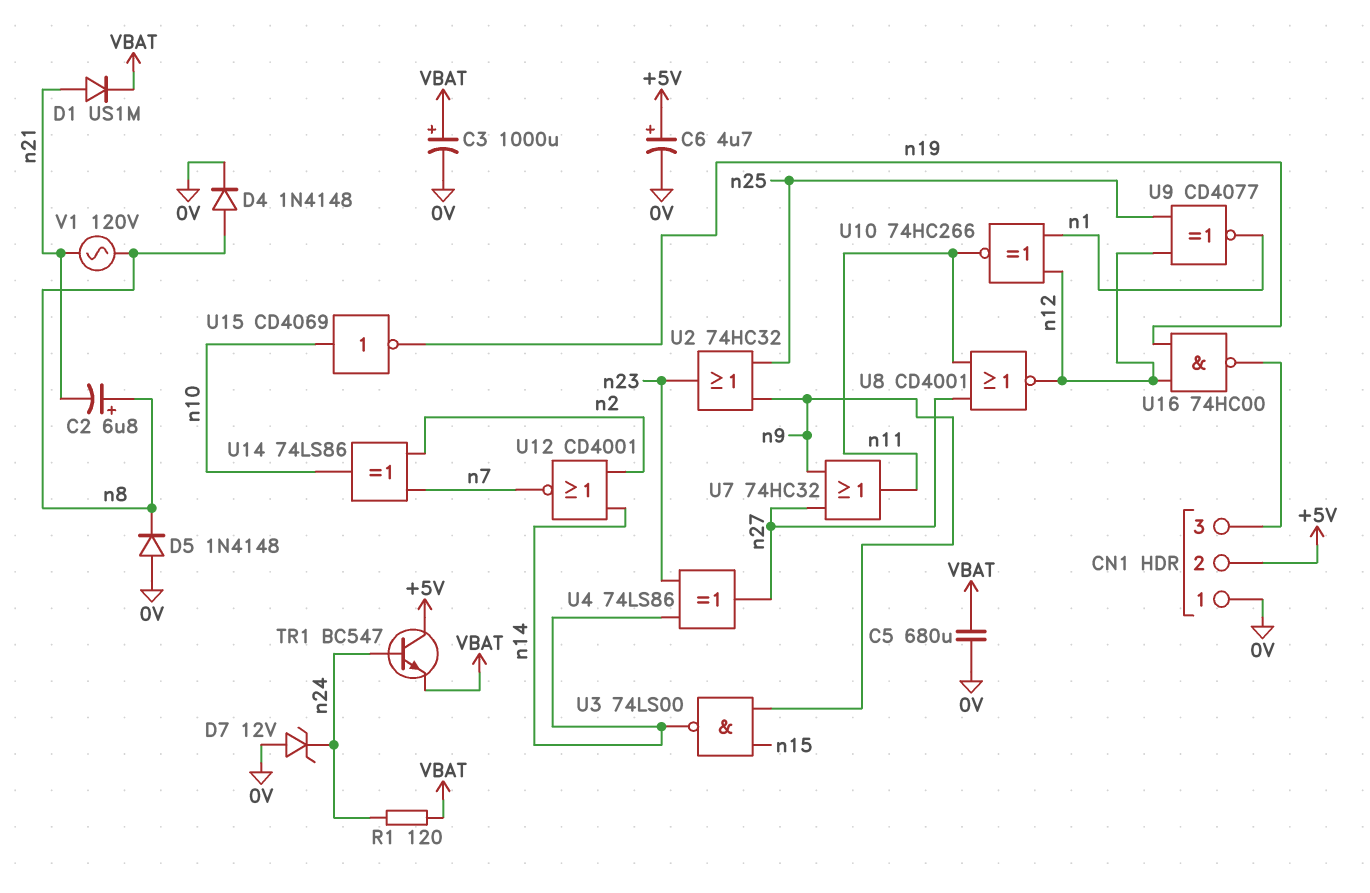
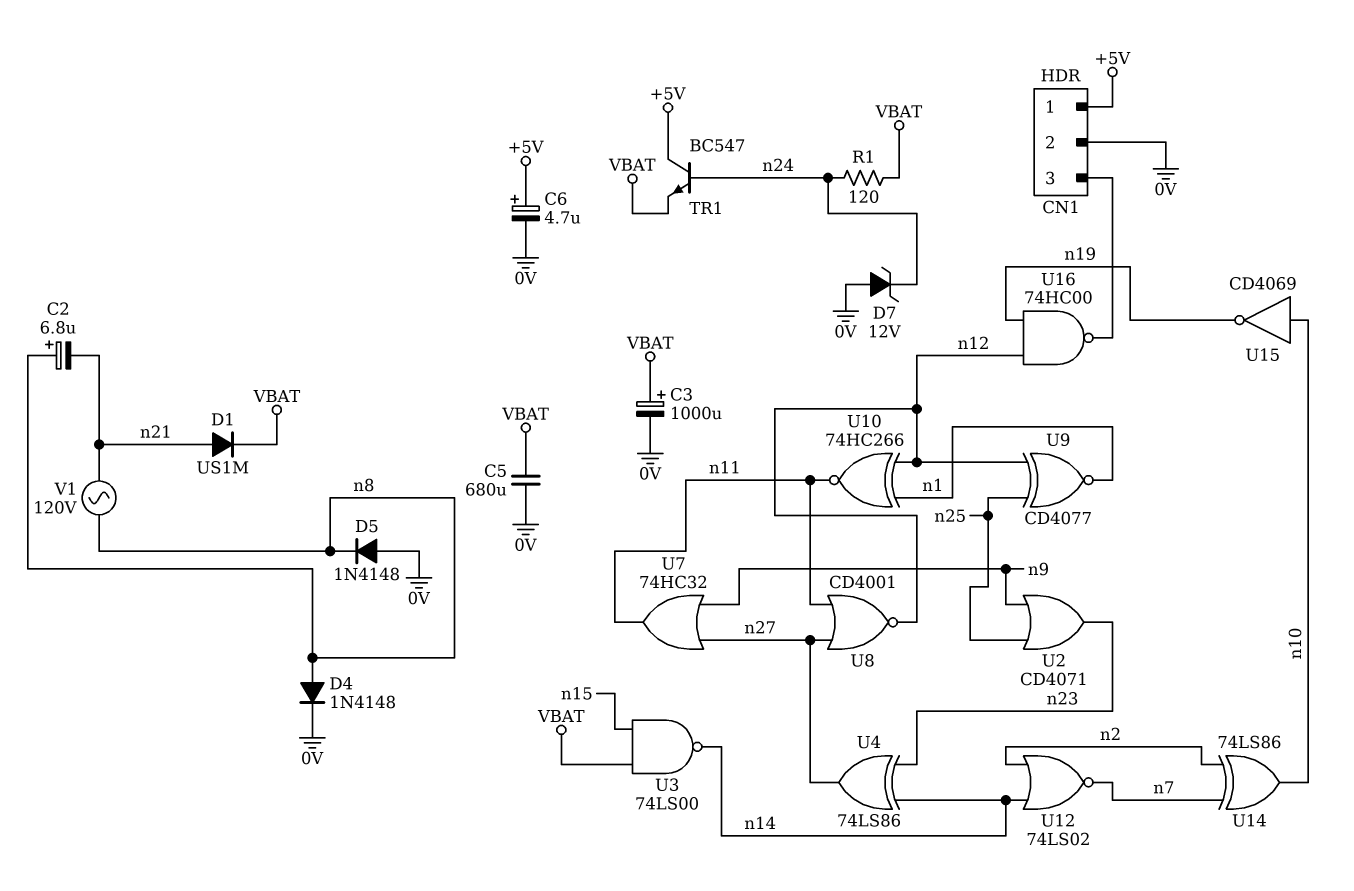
CN1 pin 1: 0V -> +5V
CN1 pin 2: +5V -> 0V
U2: OR 74HC32 (in n9, in n25, out n23) -> OR CD4071 (in n9, in n25, out n23)
U3: NAND 74LS00 (in n9, in n15, out n14) -> NAND 74LS00 (in VBAT, in n15, out n14)
U12: NOR CD4001 (in n2, in n14, out n7) -> NOR 74LS02 (in n2, in n14, out n7)

